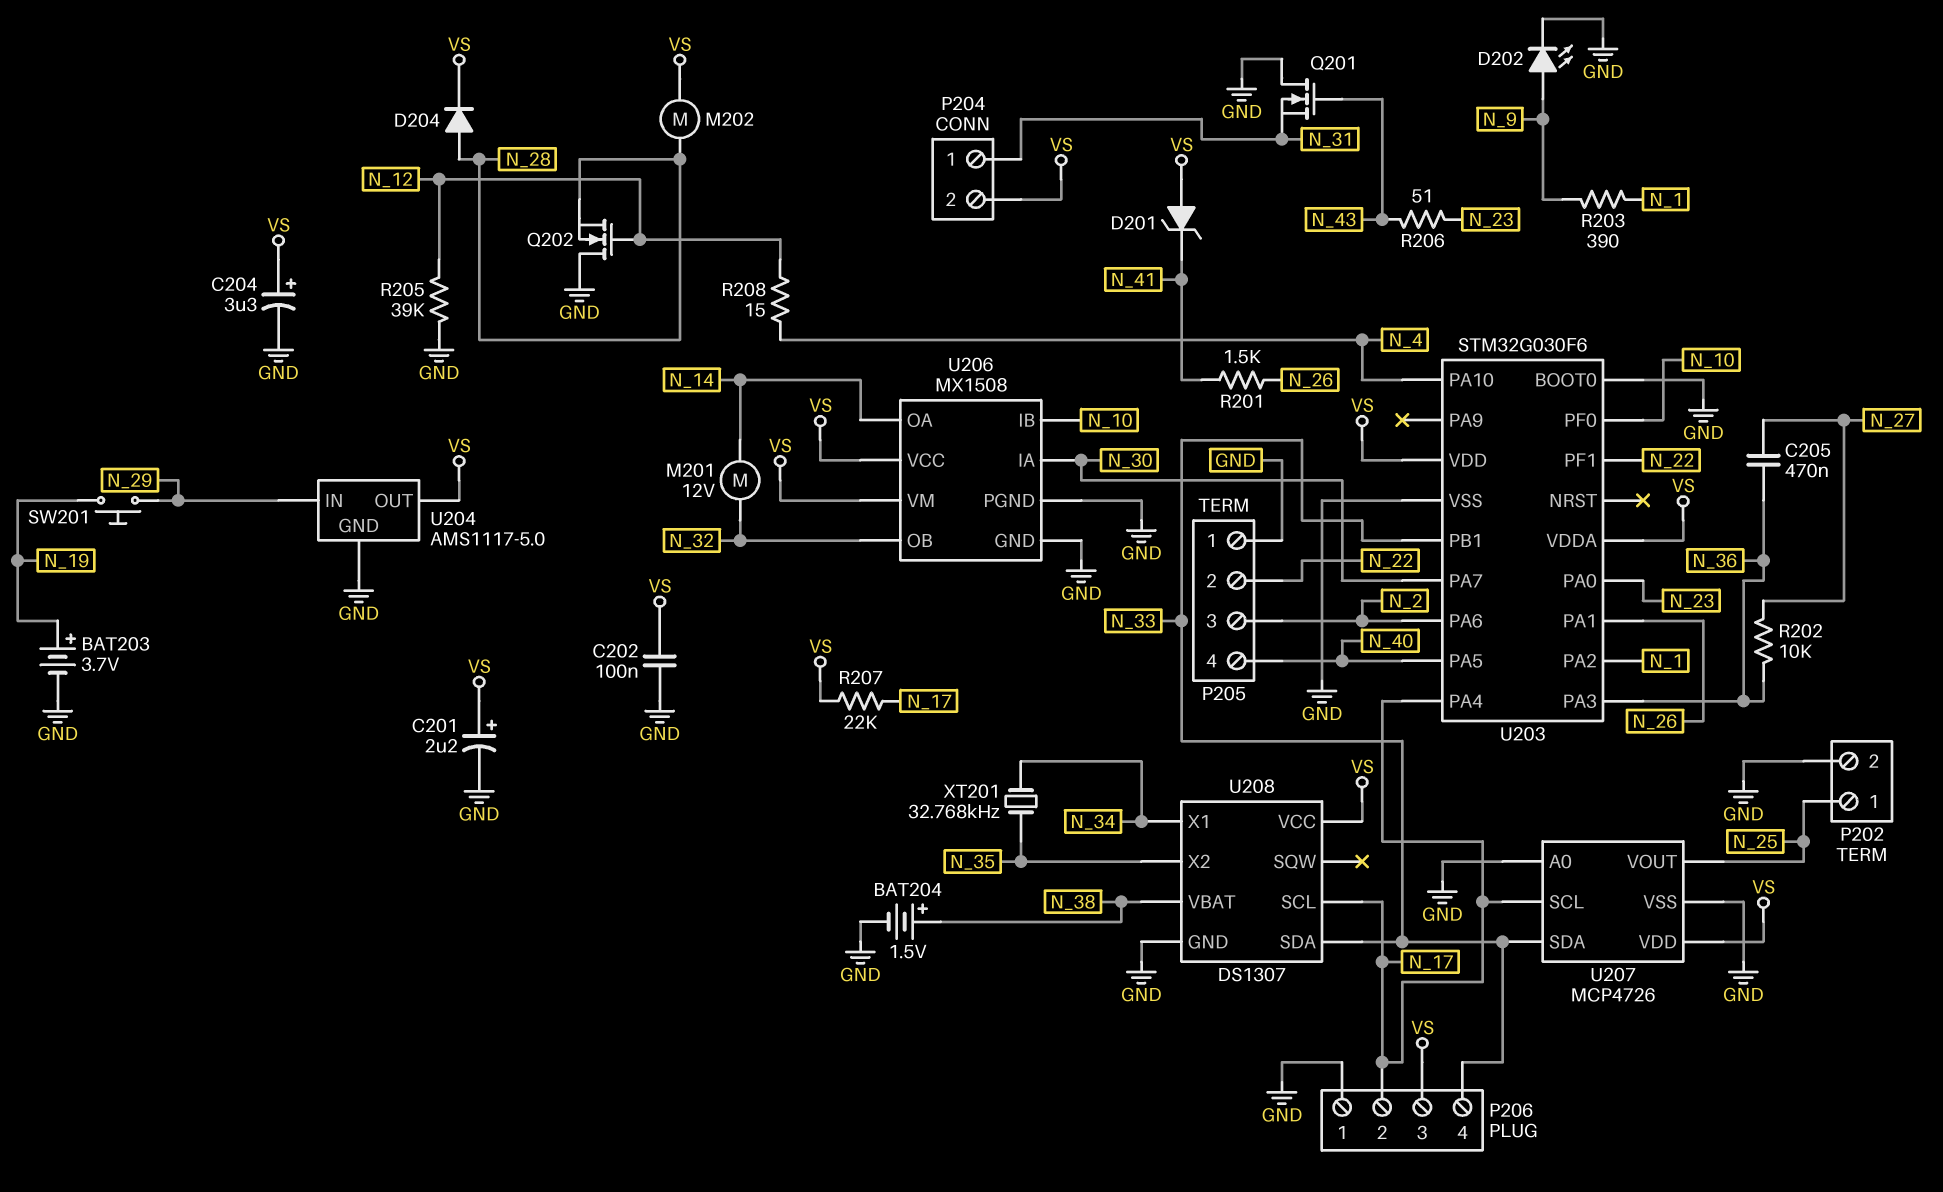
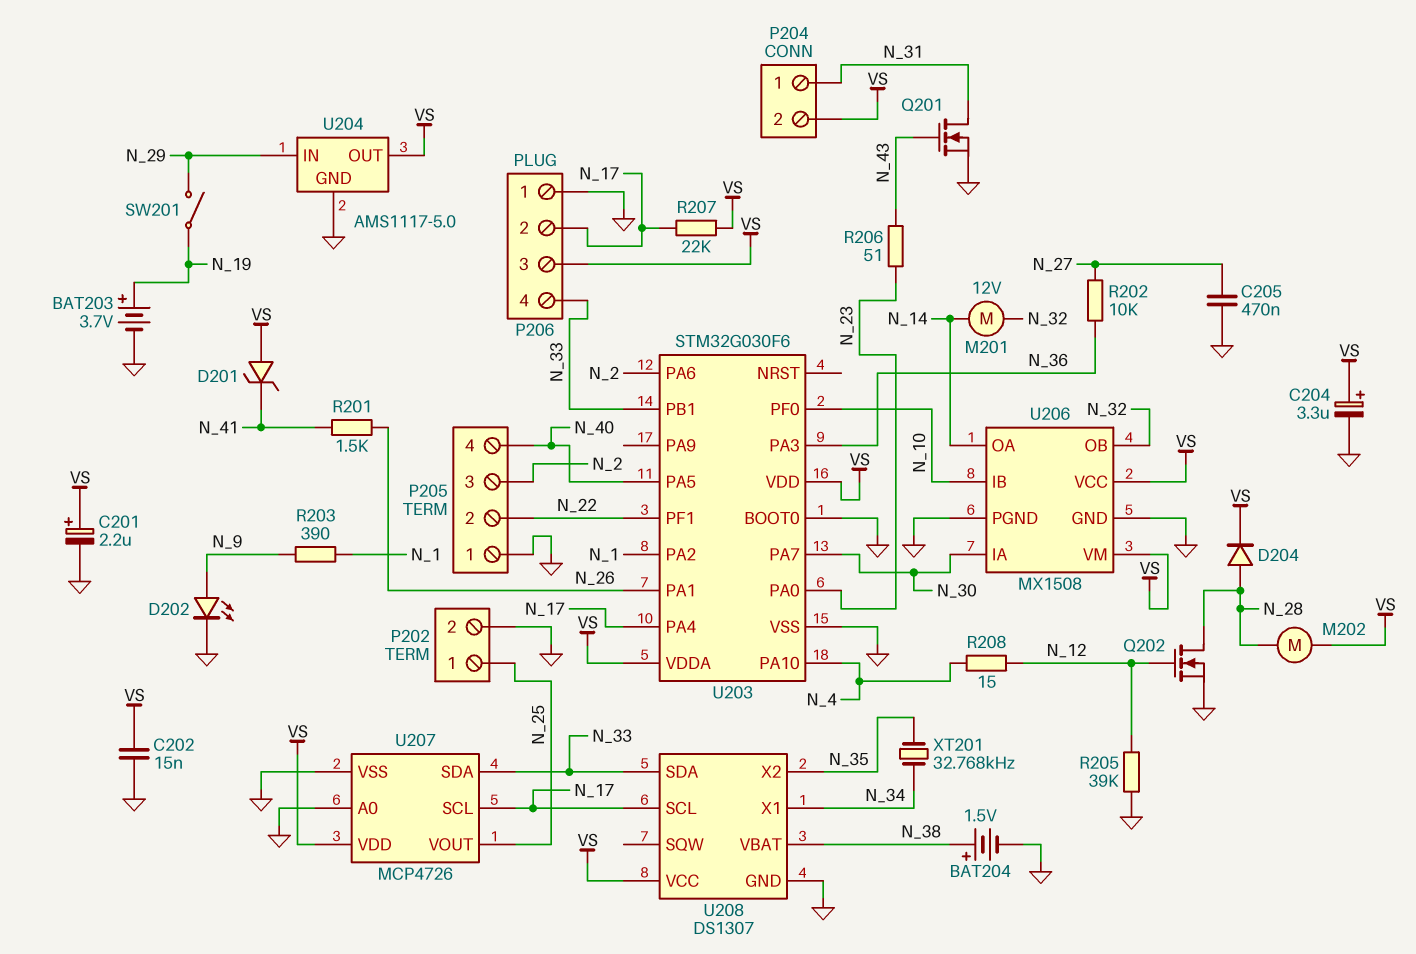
C202: 100nF (GND, VS) -> 15nF (GND, VS)
C205: 470nF (N_27, N_36) -> 470nF (GND, N_27)
Q201: NMOS (G N_43, D GND, S N_31) -> NMOS (G N_43, D N_31, S GND)
Q202: NMOS (G N_12, D GND, S N_28) -> NMOS (G N_12, D N_28, S GND)
SW201: button (N_19, N_29) -> switch (N_19, N_29)

